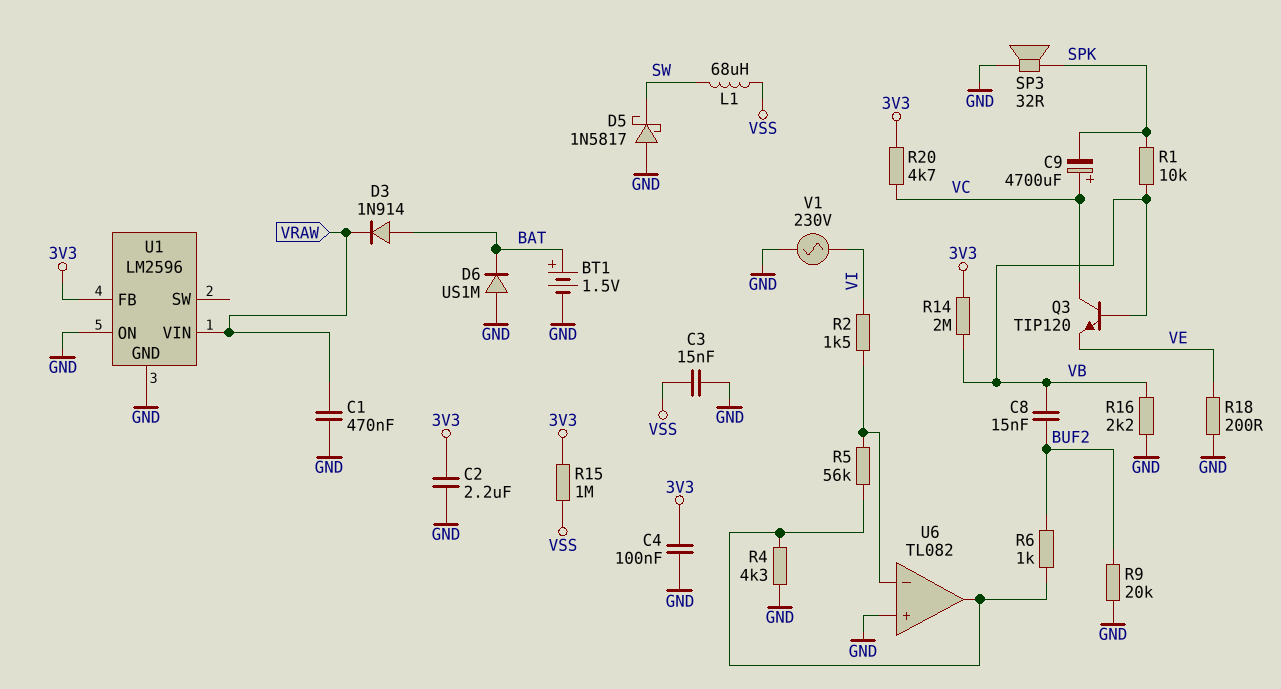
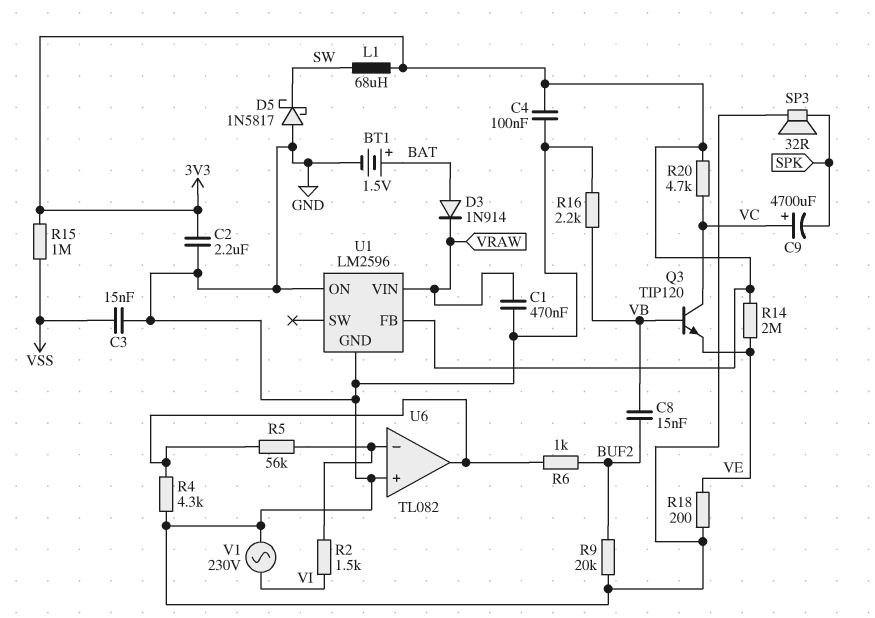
D6: diode US1M (A GND, K BAT) -> none
L1: 68uH (SW, VSS) -> 68uH (3V3, SW)
R1: 10k (SPK, VB) -> none
R14: 2M (3V3, VB) -> 2M (3V3, VE)

